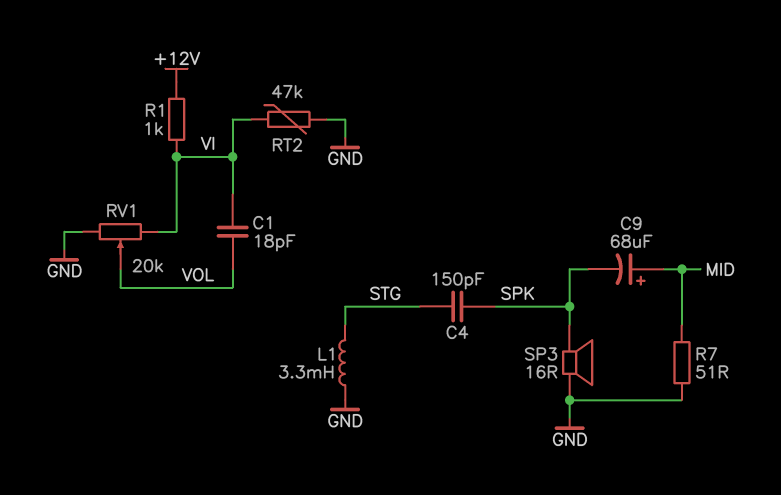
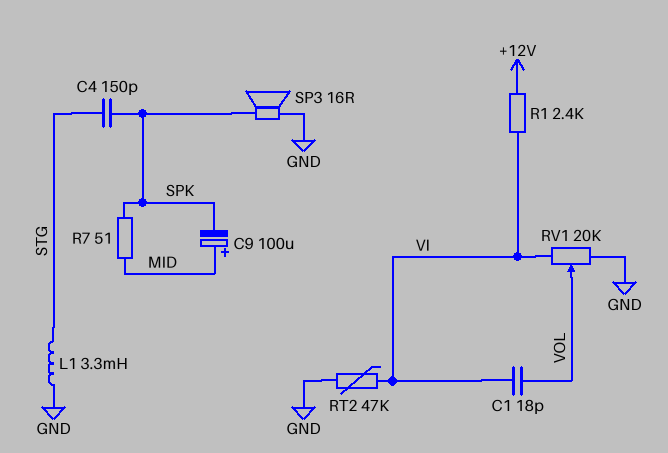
C9: 68uF (plus MID, minus SPK) -> 100uF (plus MID, minus SPK)
R1: 1k (+12V, VI) -> 2.4k (+12V, VI)
R7: 51 (GND, MID) -> 51 (MID, SPK)

